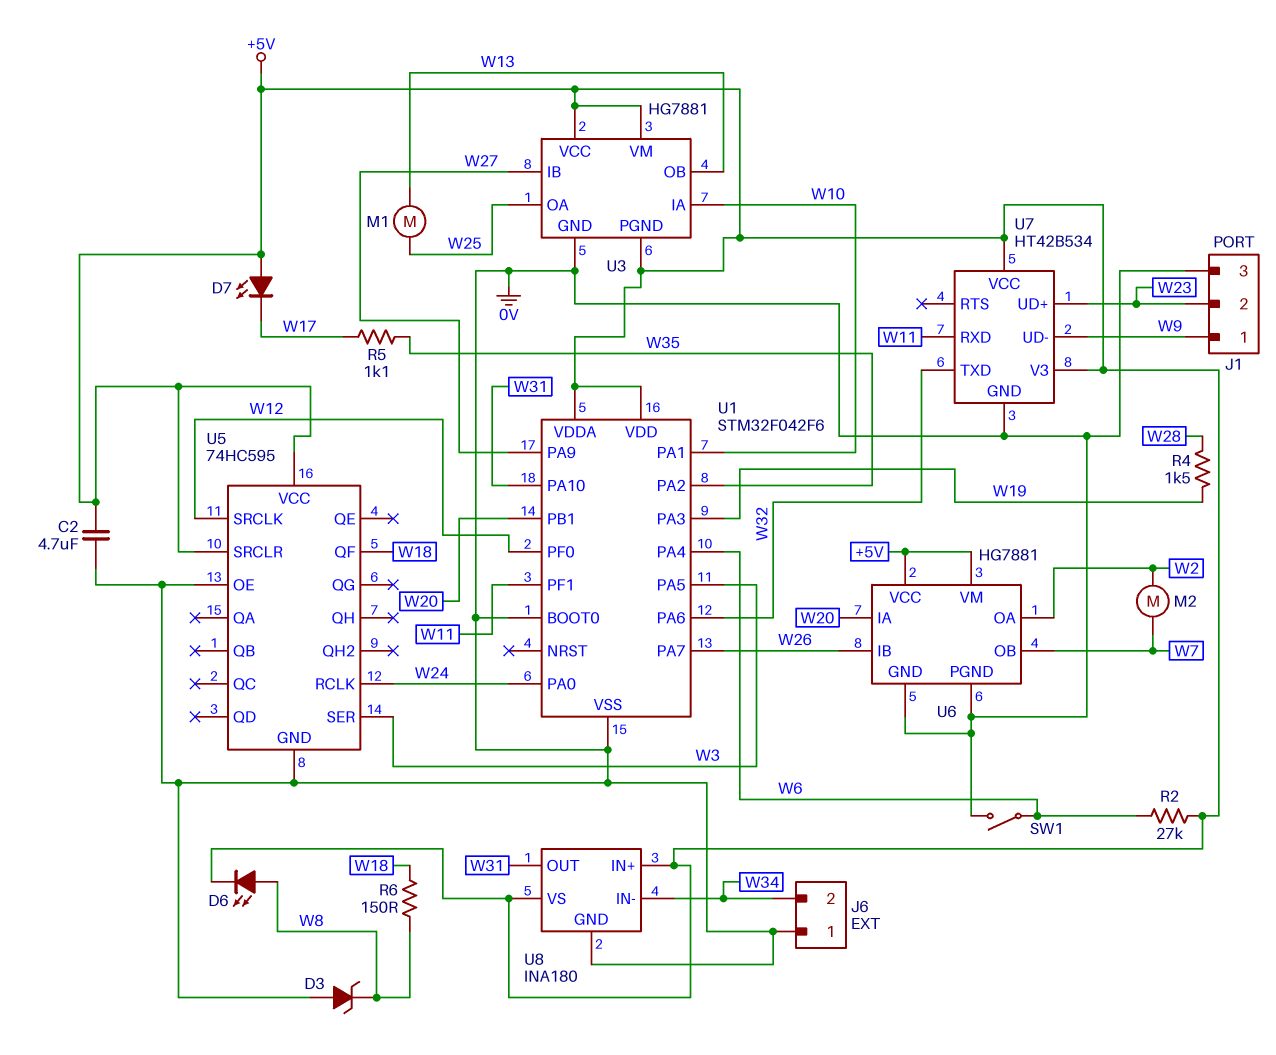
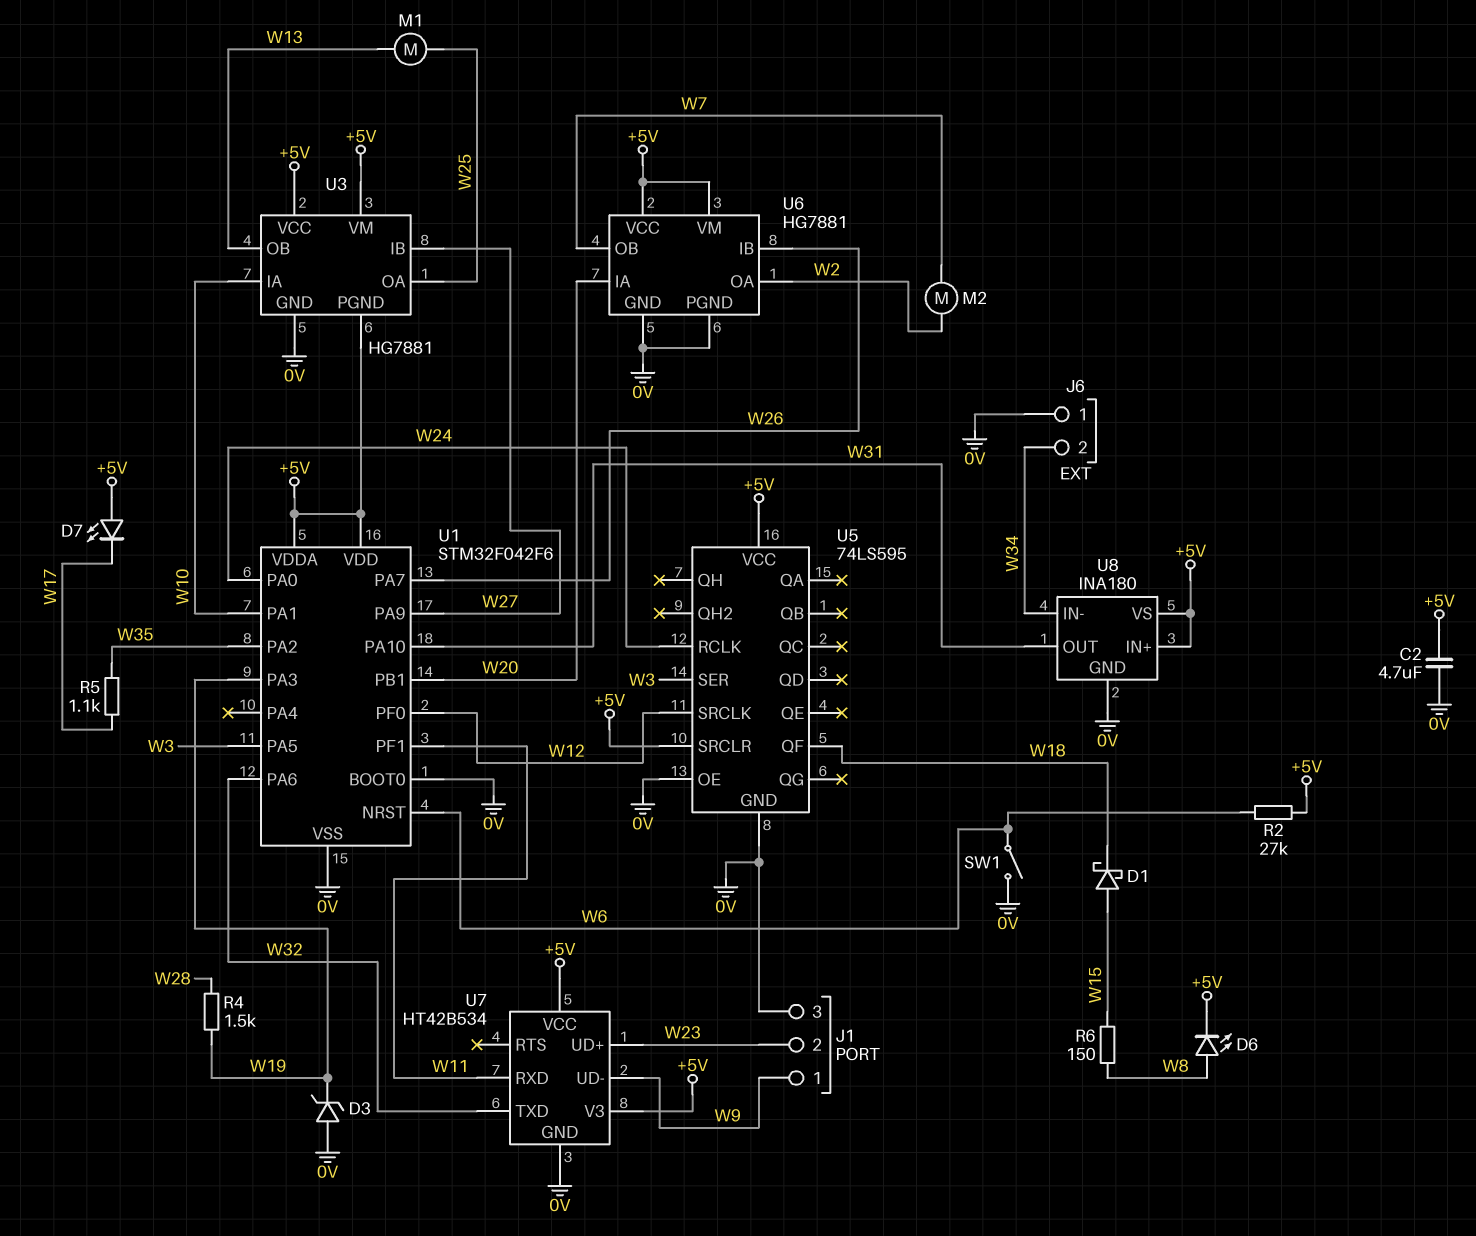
D1: none -> schottky (A W15, K W18)
D3: zener (A 0V, K W8) -> zener (A 0V, K W19)
R6: 150 (W8, W18) -> 150 (W8, W15)
U1 pin NRST: none -> W6
U1 pin PA4: W6 -> none
U5: 74HC595 -> 74LS595

